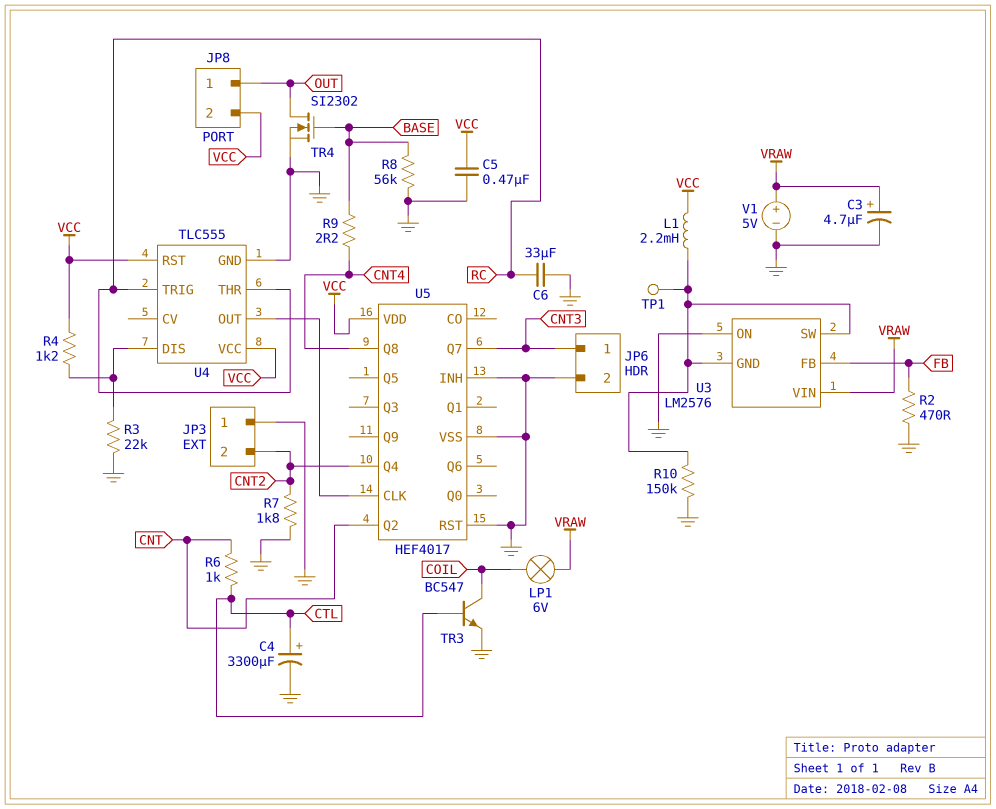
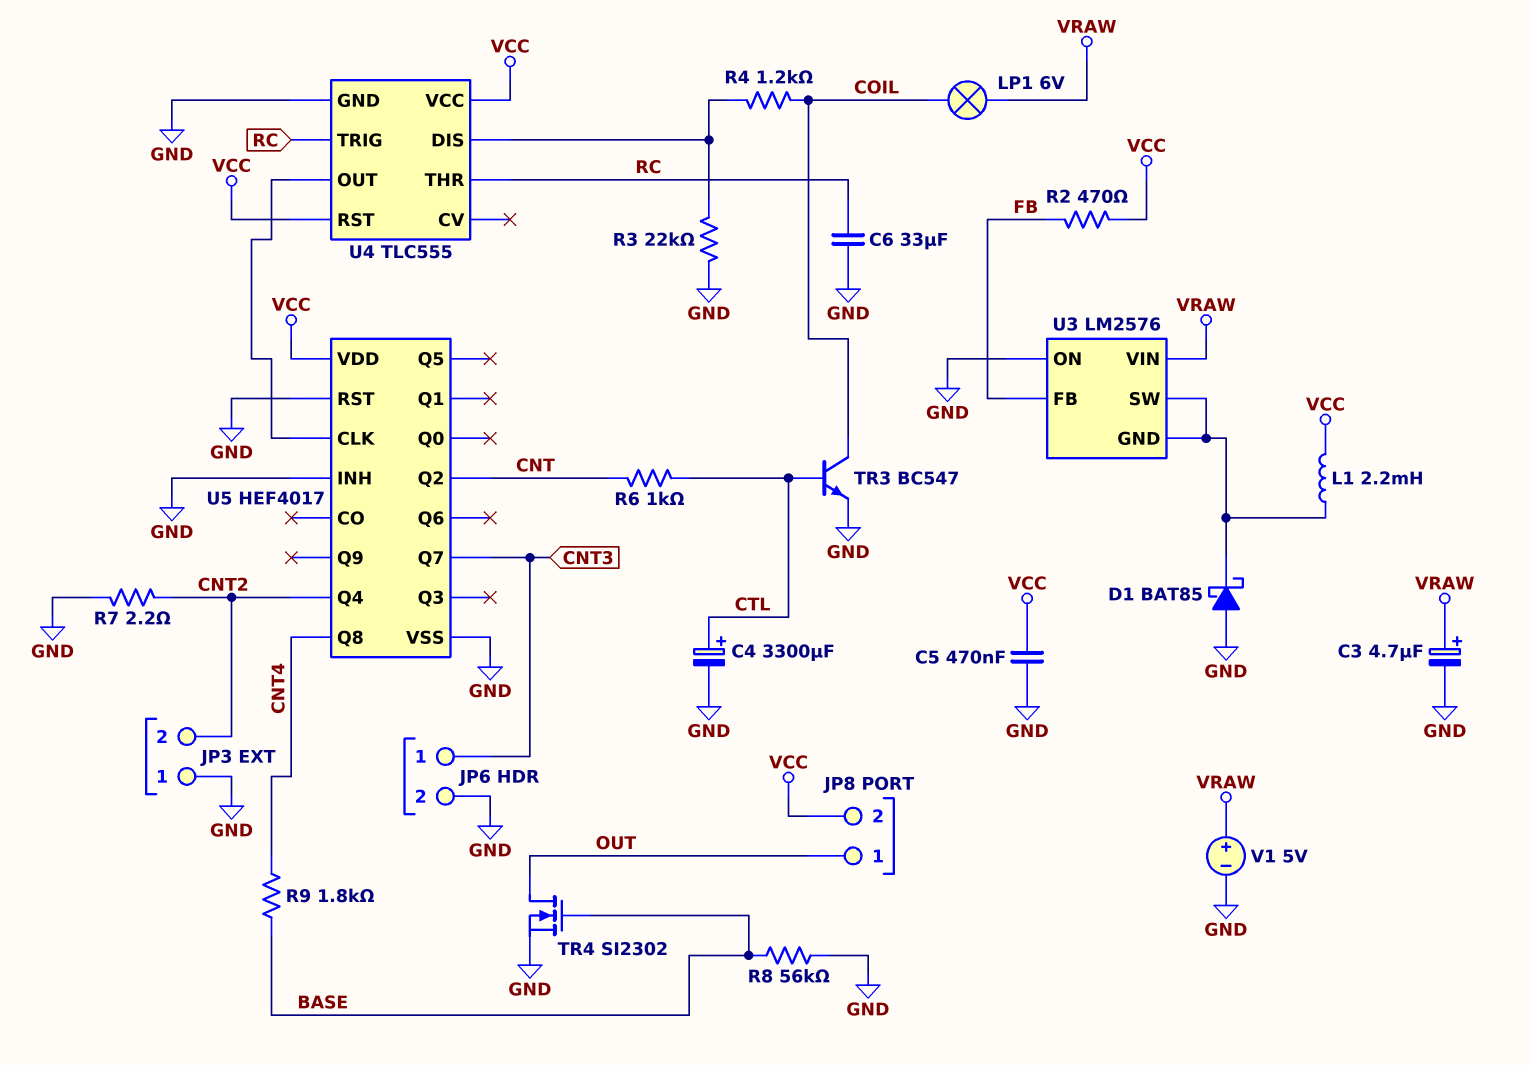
D1: none -> schottky BAT85 (A GND, K U3/GND)
R2: 470 (FB, GND) -> 470 (FB, VCC)
R4: 1.2k (U4/DIS, VCC) -> 1.2k (COIL, U4/DIS)
R7: 1.8k (CNT2, GND) -> 2.2 (CNT2, GND)
R9: 2.2 (BASE, CNT4) -> 1.8k (BASE, CNT4)
R10: 150k (GND, U3/GND) -> none
TP1: test point (U3/GND) -> none

